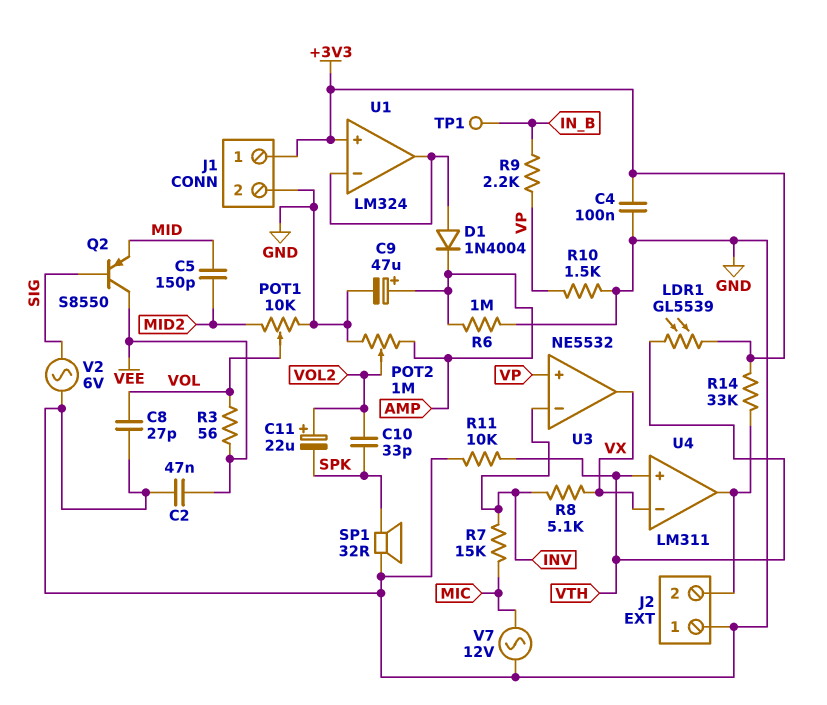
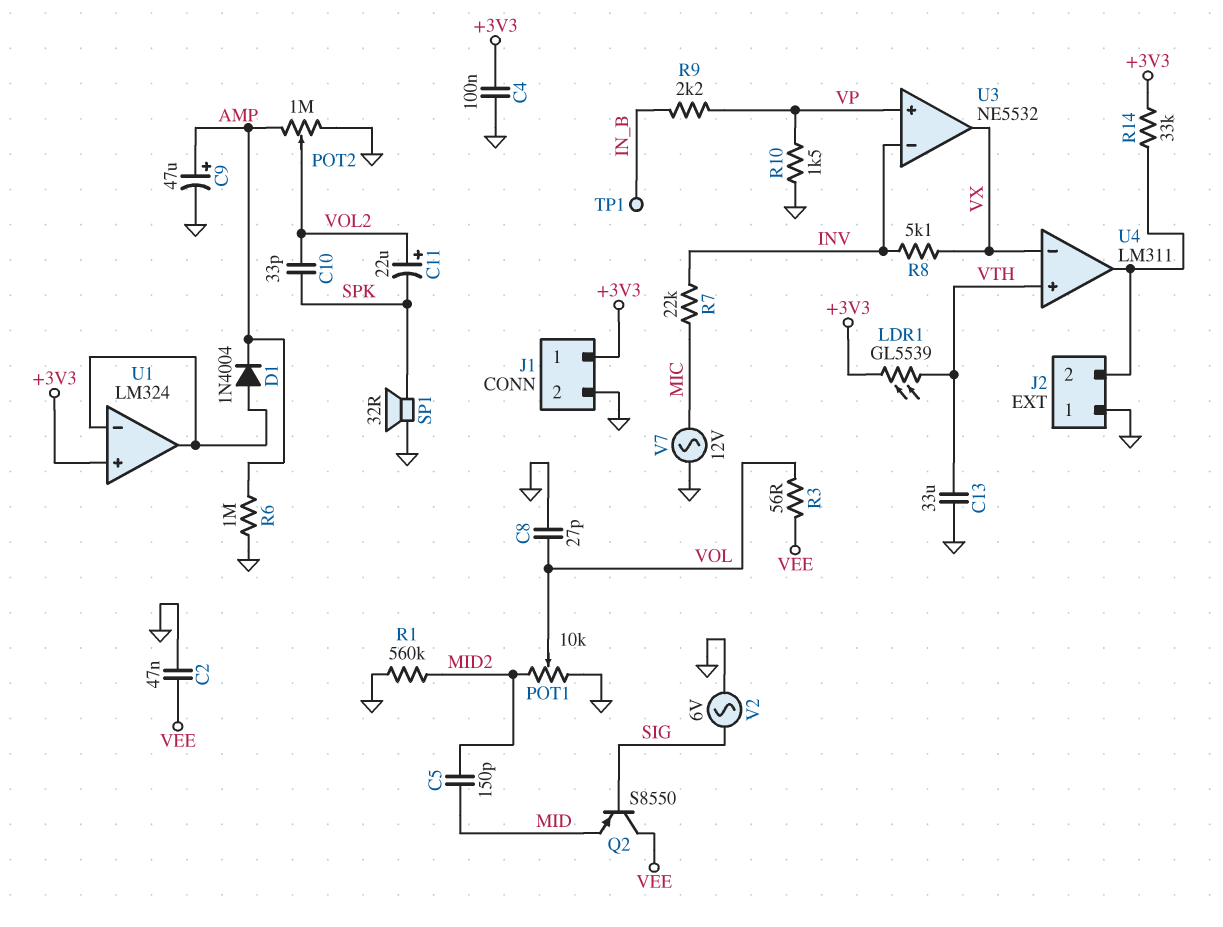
C13: none -> 33uF (GND, VTH)
R1: none -> 560k (GND, MID2)
R7: 15k (INV, MIC) -> 22k (INV, MIC)
R11: 10k (GND, VTH) -> none

